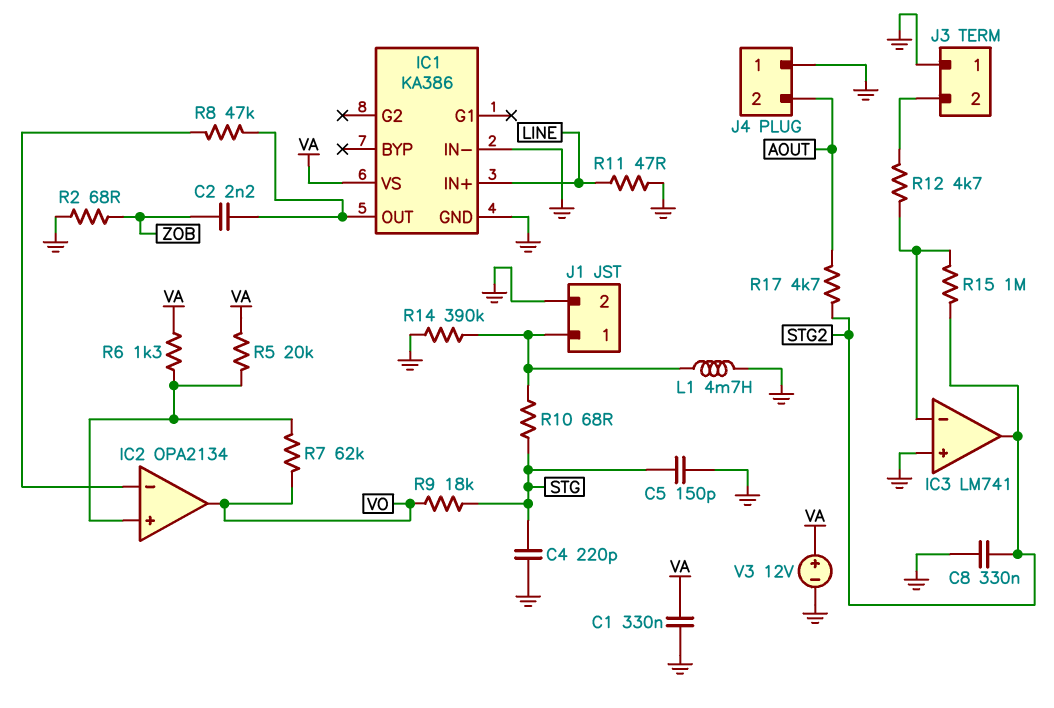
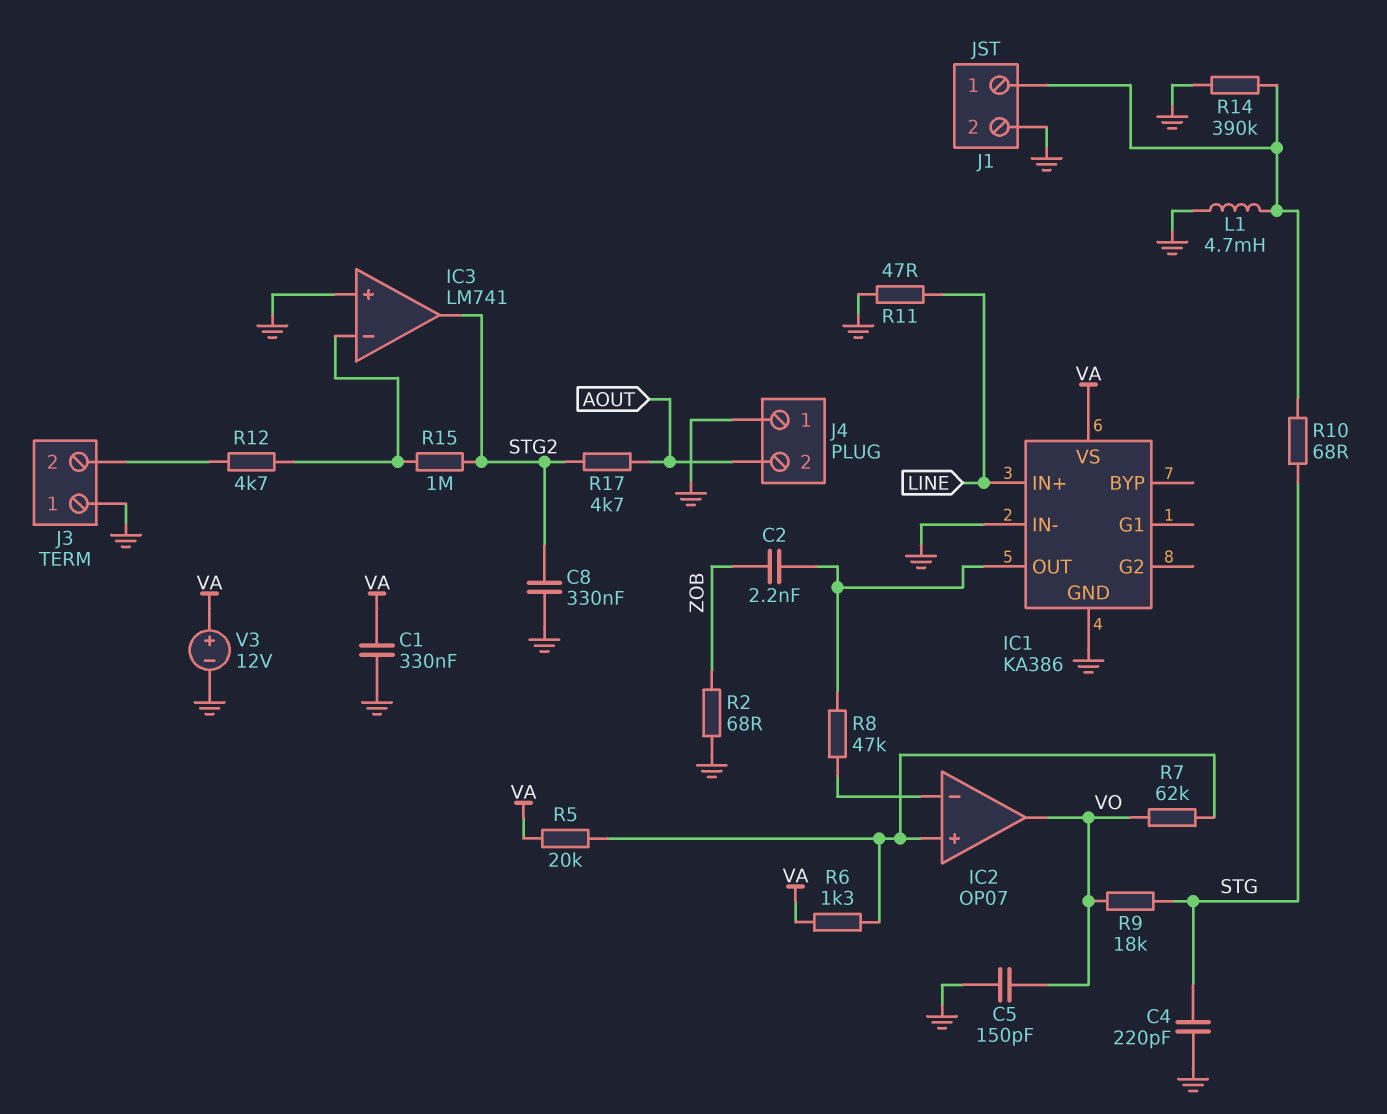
C5: 150pF (GND, STG) -> 150pF (GND, VO)
IC2: OPA2134 -> OP07

